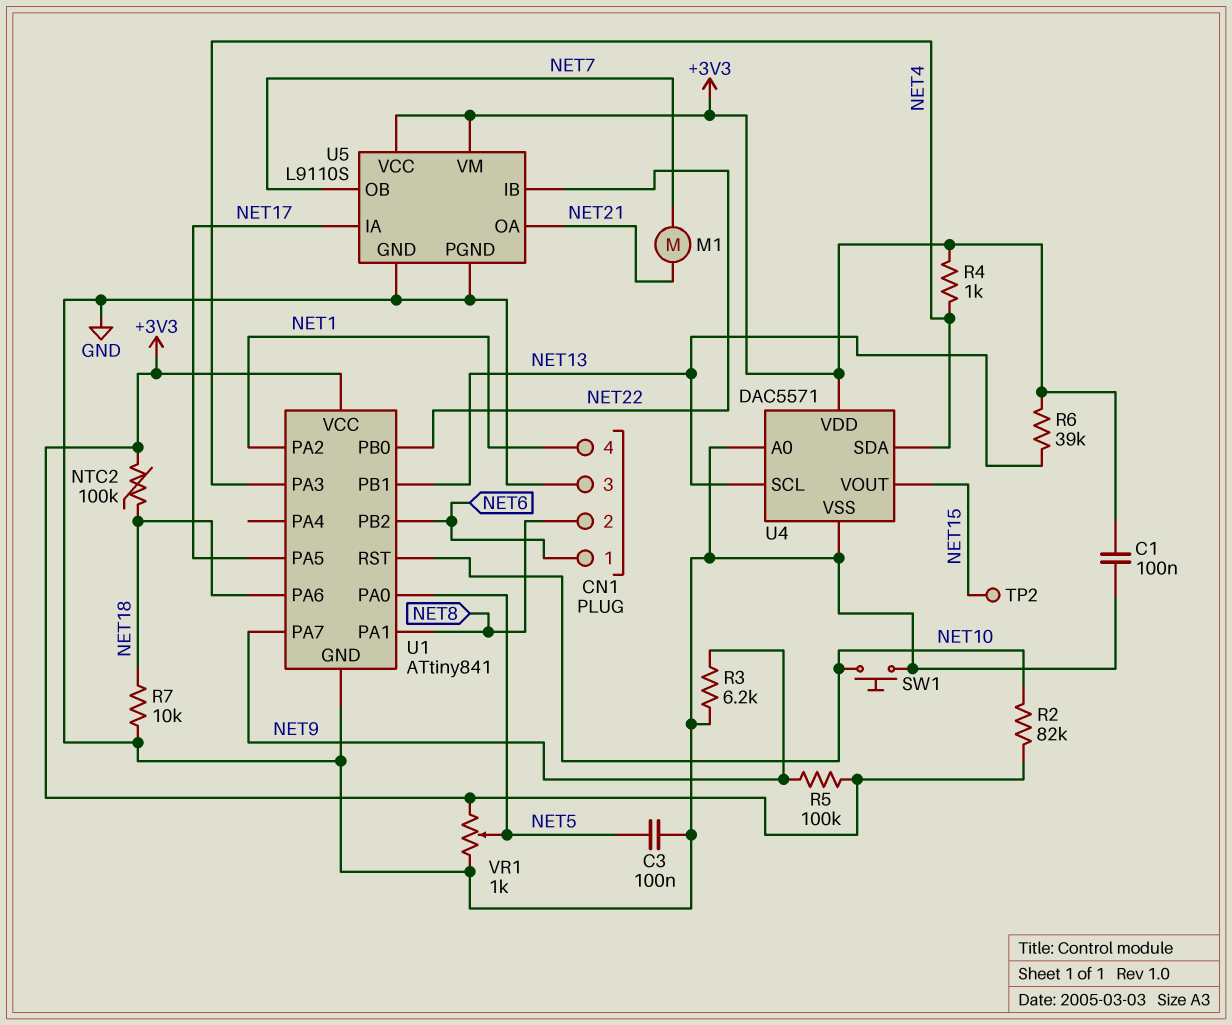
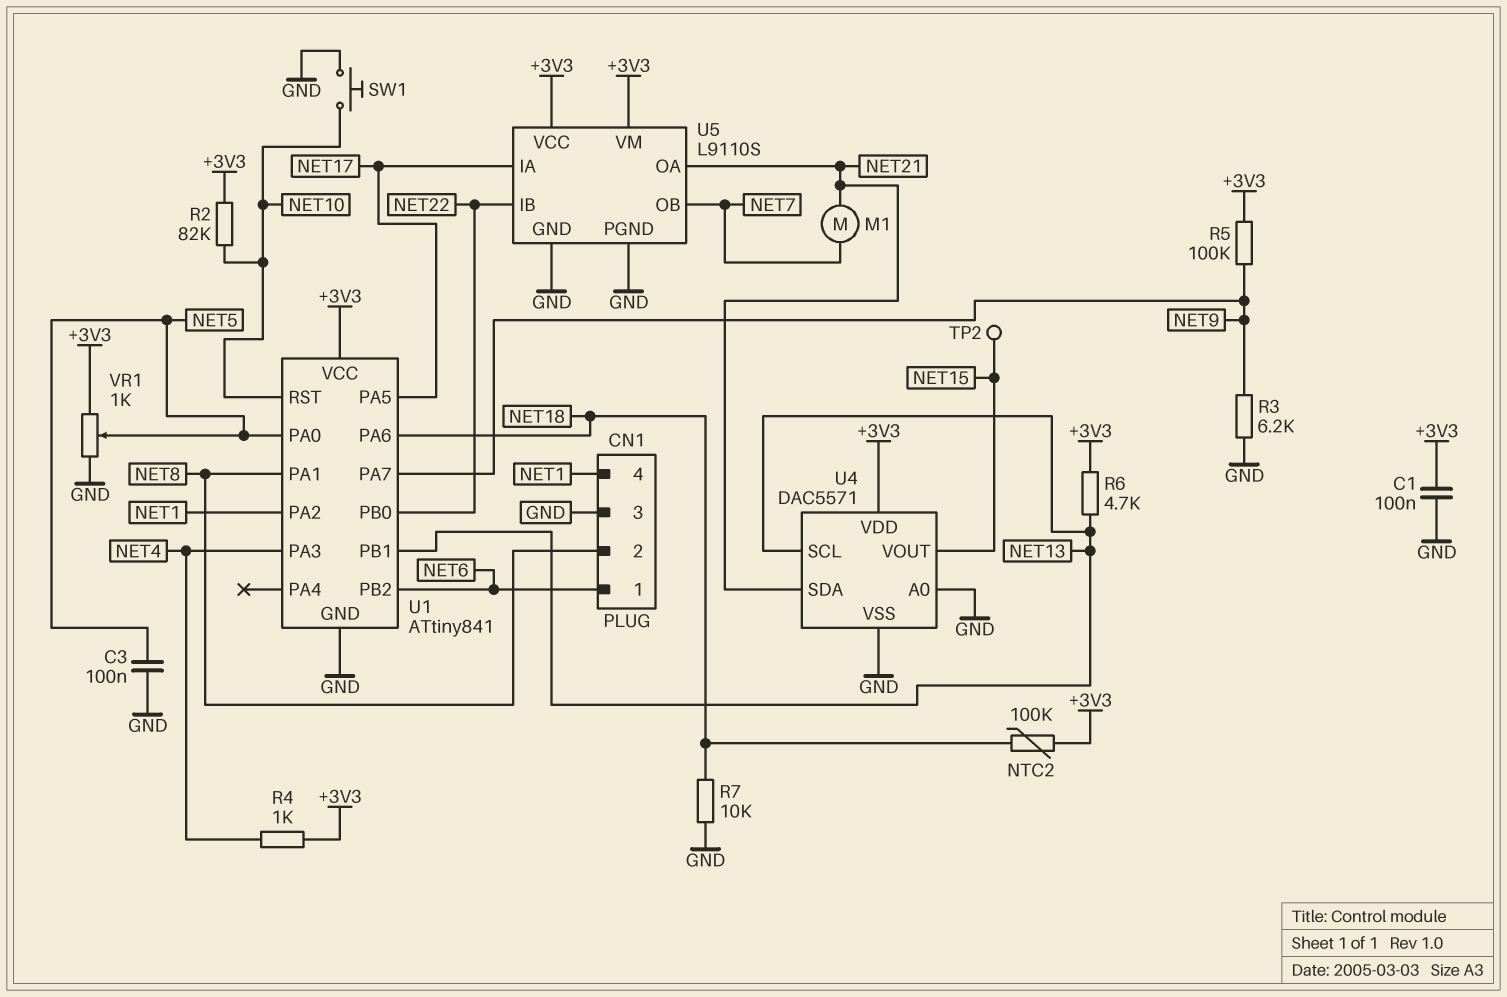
R6: 39k (+3V3, NET13) -> 4.7k (+3V3, NET13)
U4 pin SDA: NET4 -> NET21

